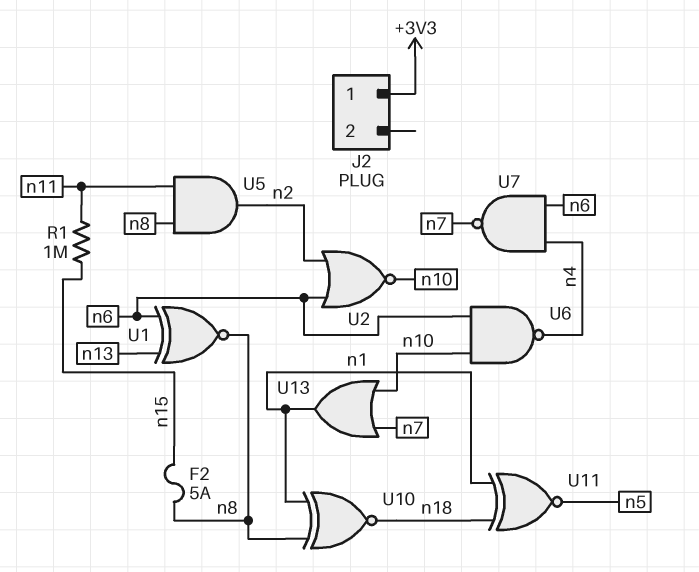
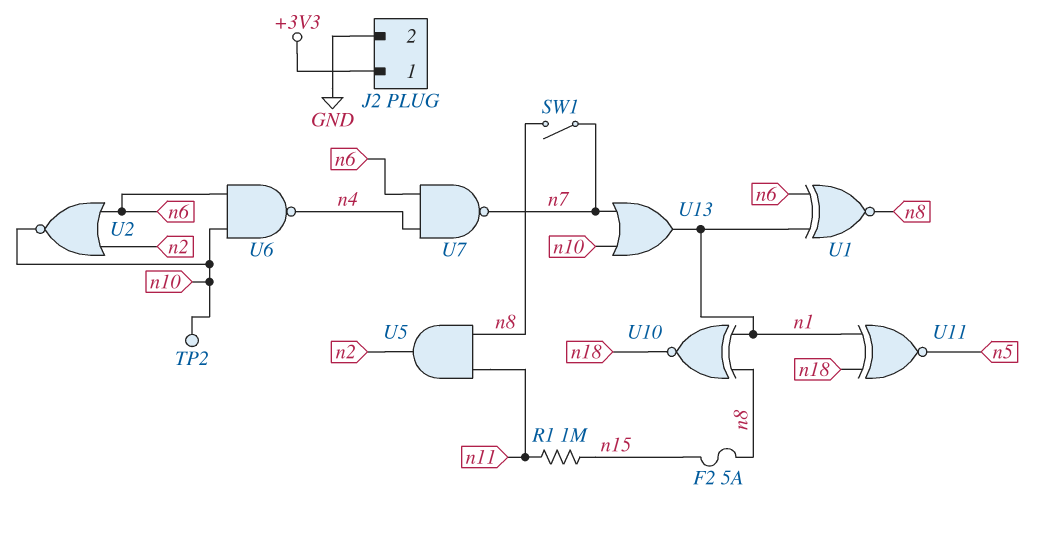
J2 pin 2: none -> GND
SW1: none -> switch (n7, n8)
TP2: none -> test point (n10)
U1: XNOR (in n6, in n13, out n8) -> XNOR (in n1, in n6, out n8)

